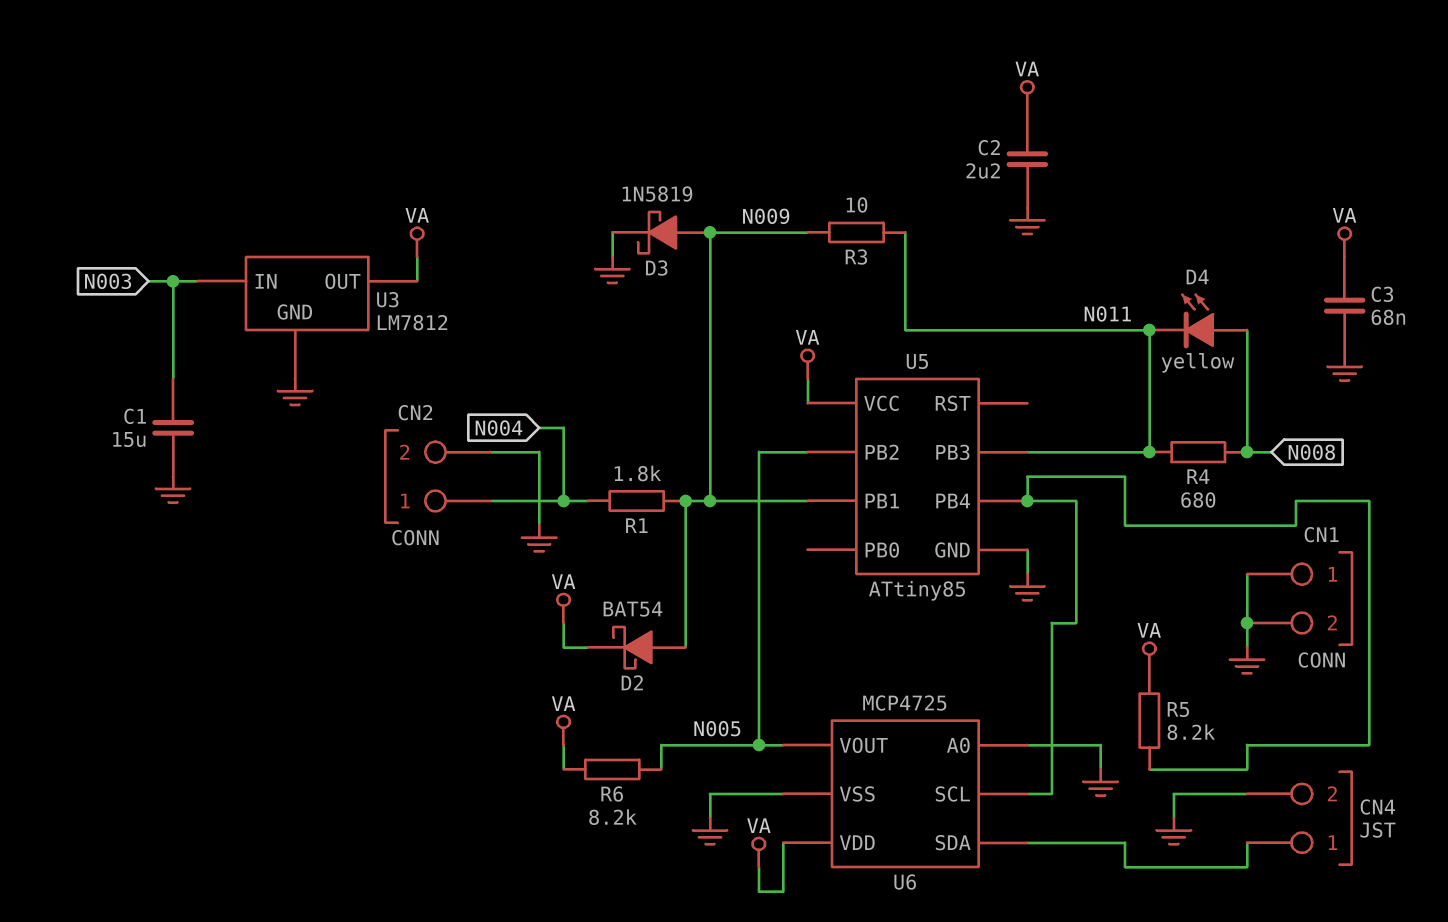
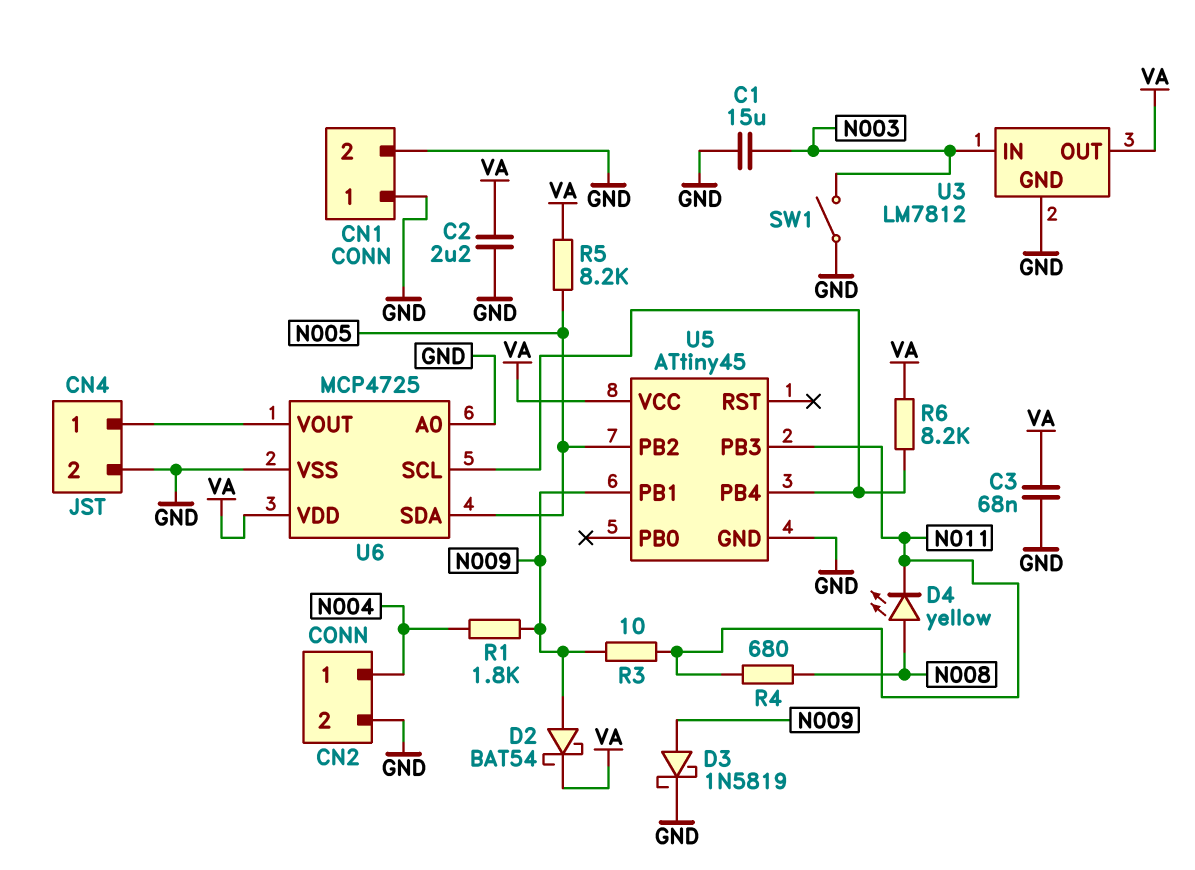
R5: 8.2k (U5/PB4, VA) -> 8.2k (N005, VA)
R6: 8.2k (N005, VA) -> 8.2k (U5/PB4, VA)
SW1: none -> switch (GND, N003)
U5: ATtiny85 -> ATtiny45
U6 pin SDA: CN4/1 -> N005
U6 pin VOUT: N005 -> CN4/1

